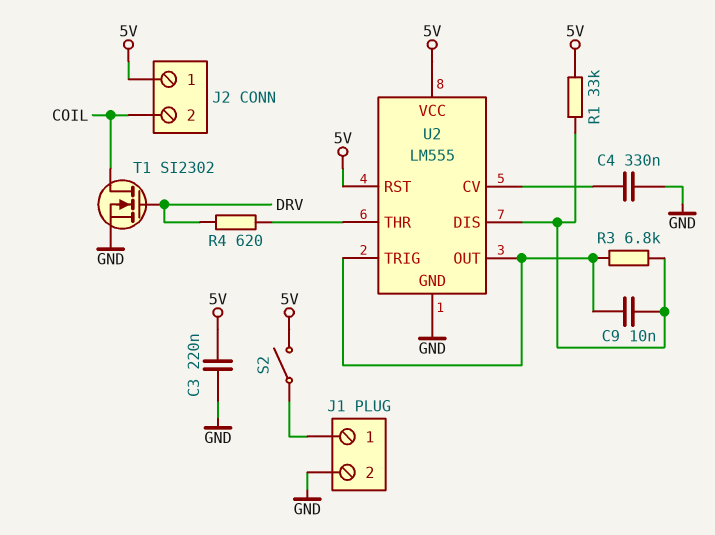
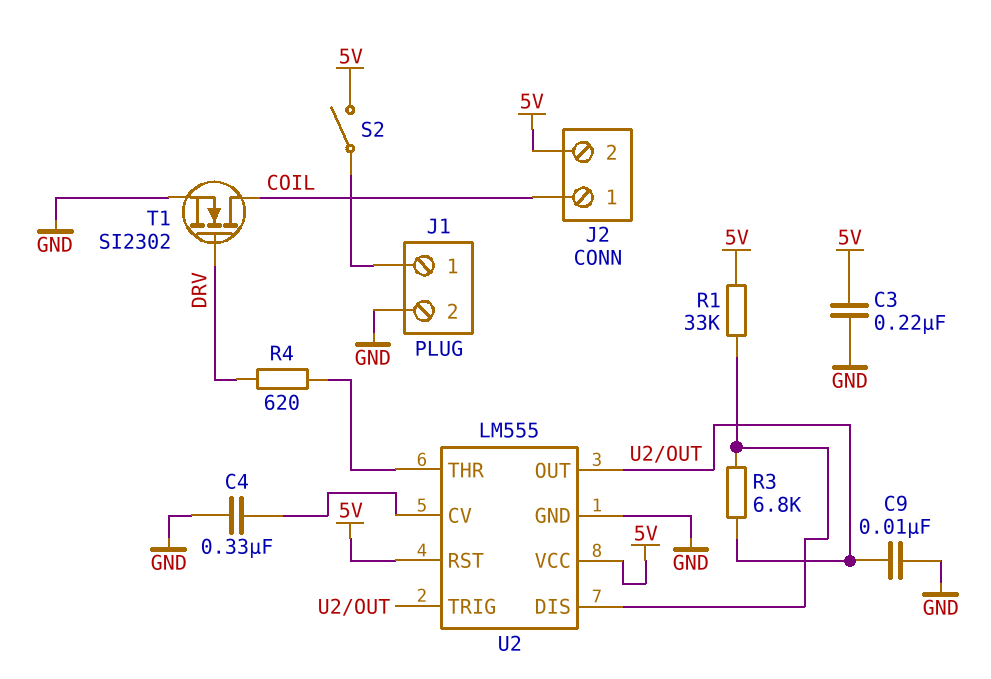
C9: 10nF (U2/DIS, U2/OUT) -> 10nF (GND, U2/OUT)
J2 pin 1: 5V -> COIL
J2 pin 2: COIL -> 5V

